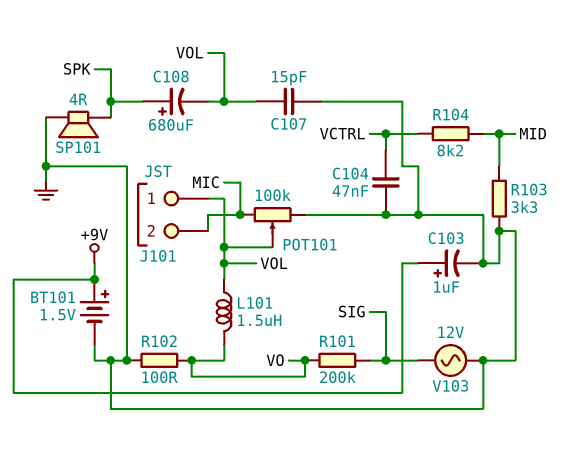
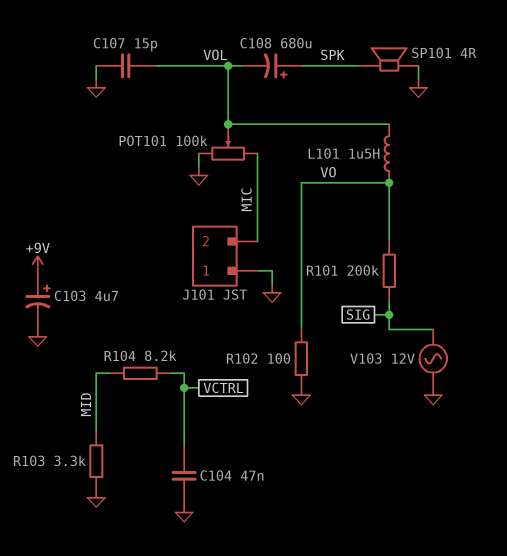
BT101: 1.5V (plus +9V, minus GND) -> none
C103: 1uF (plus +9V, minus GND) -> 4.7uF (plus +9V, minus GND)
J101 pin 1: VOL -> GND

